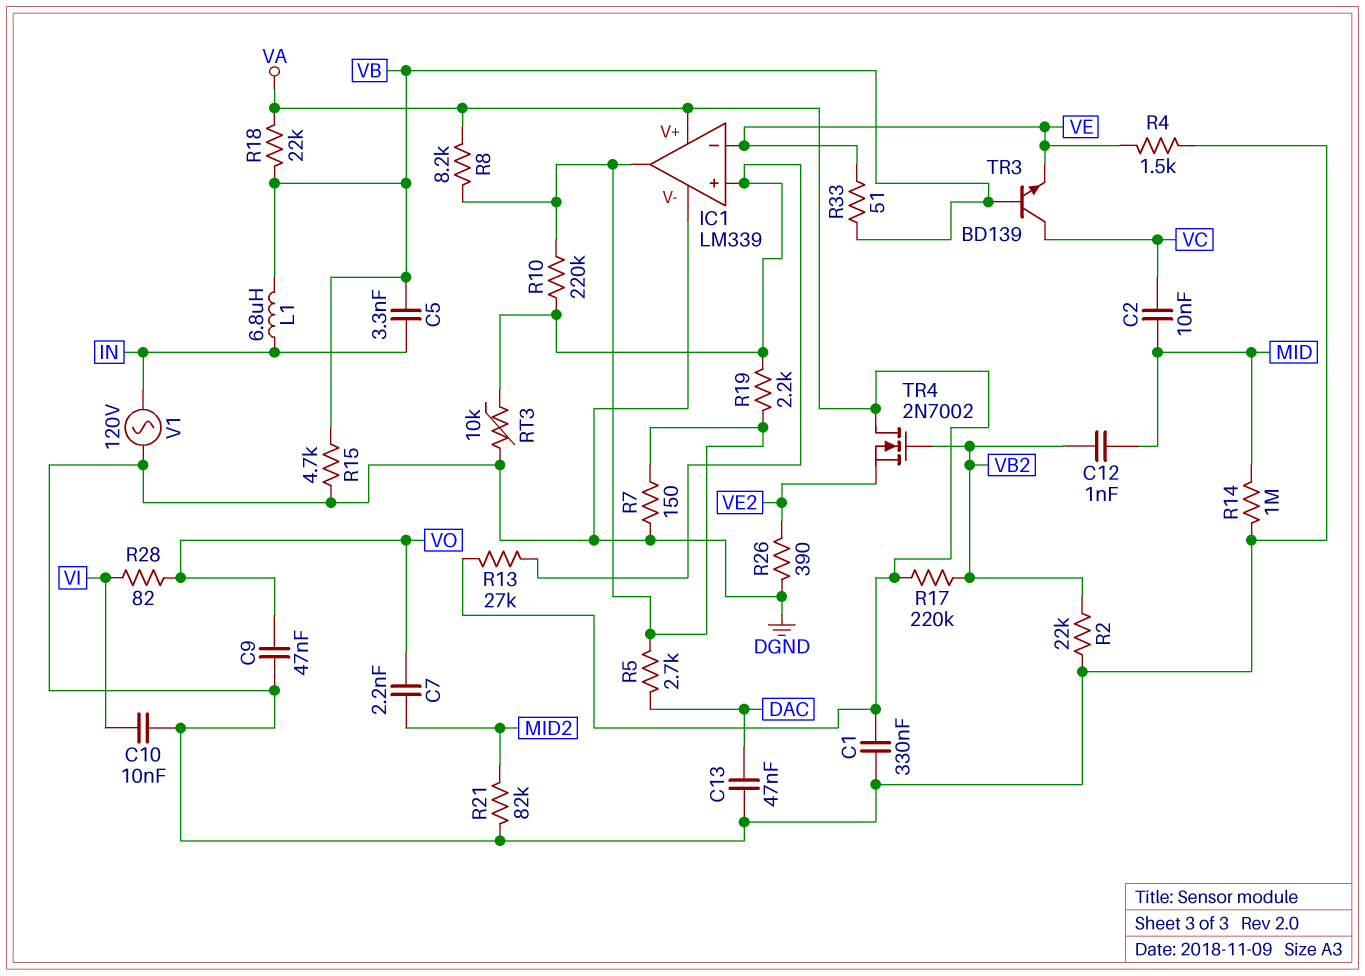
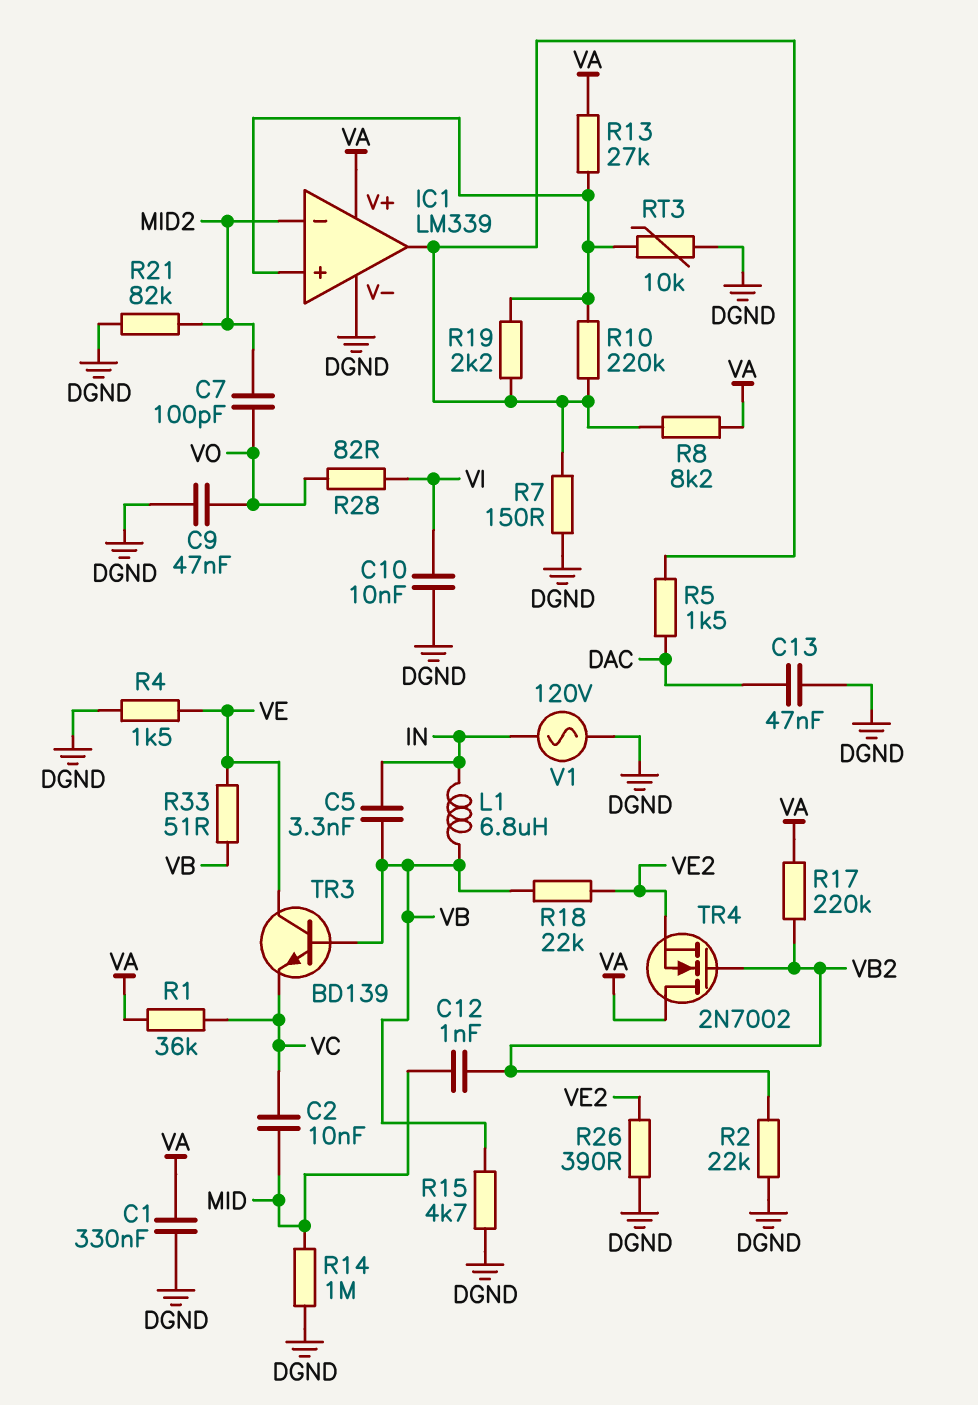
C7: 2.2nF (MID2, VO) -> 100pF (MID2, VO)
IC1 pin in-: VE -> MID2
R1: none -> 36k (VA, VC)
R5: 2.7k (DAC, IC1/out) -> 1.5k (DAC, IC1/out)
R18: 22k (VA, VB) -> 22k (VB, VE2)
TR3: NPN BD139 (B VB, C VC, E VE) -> NPN BD139 (B VB, C VE, E VC)

